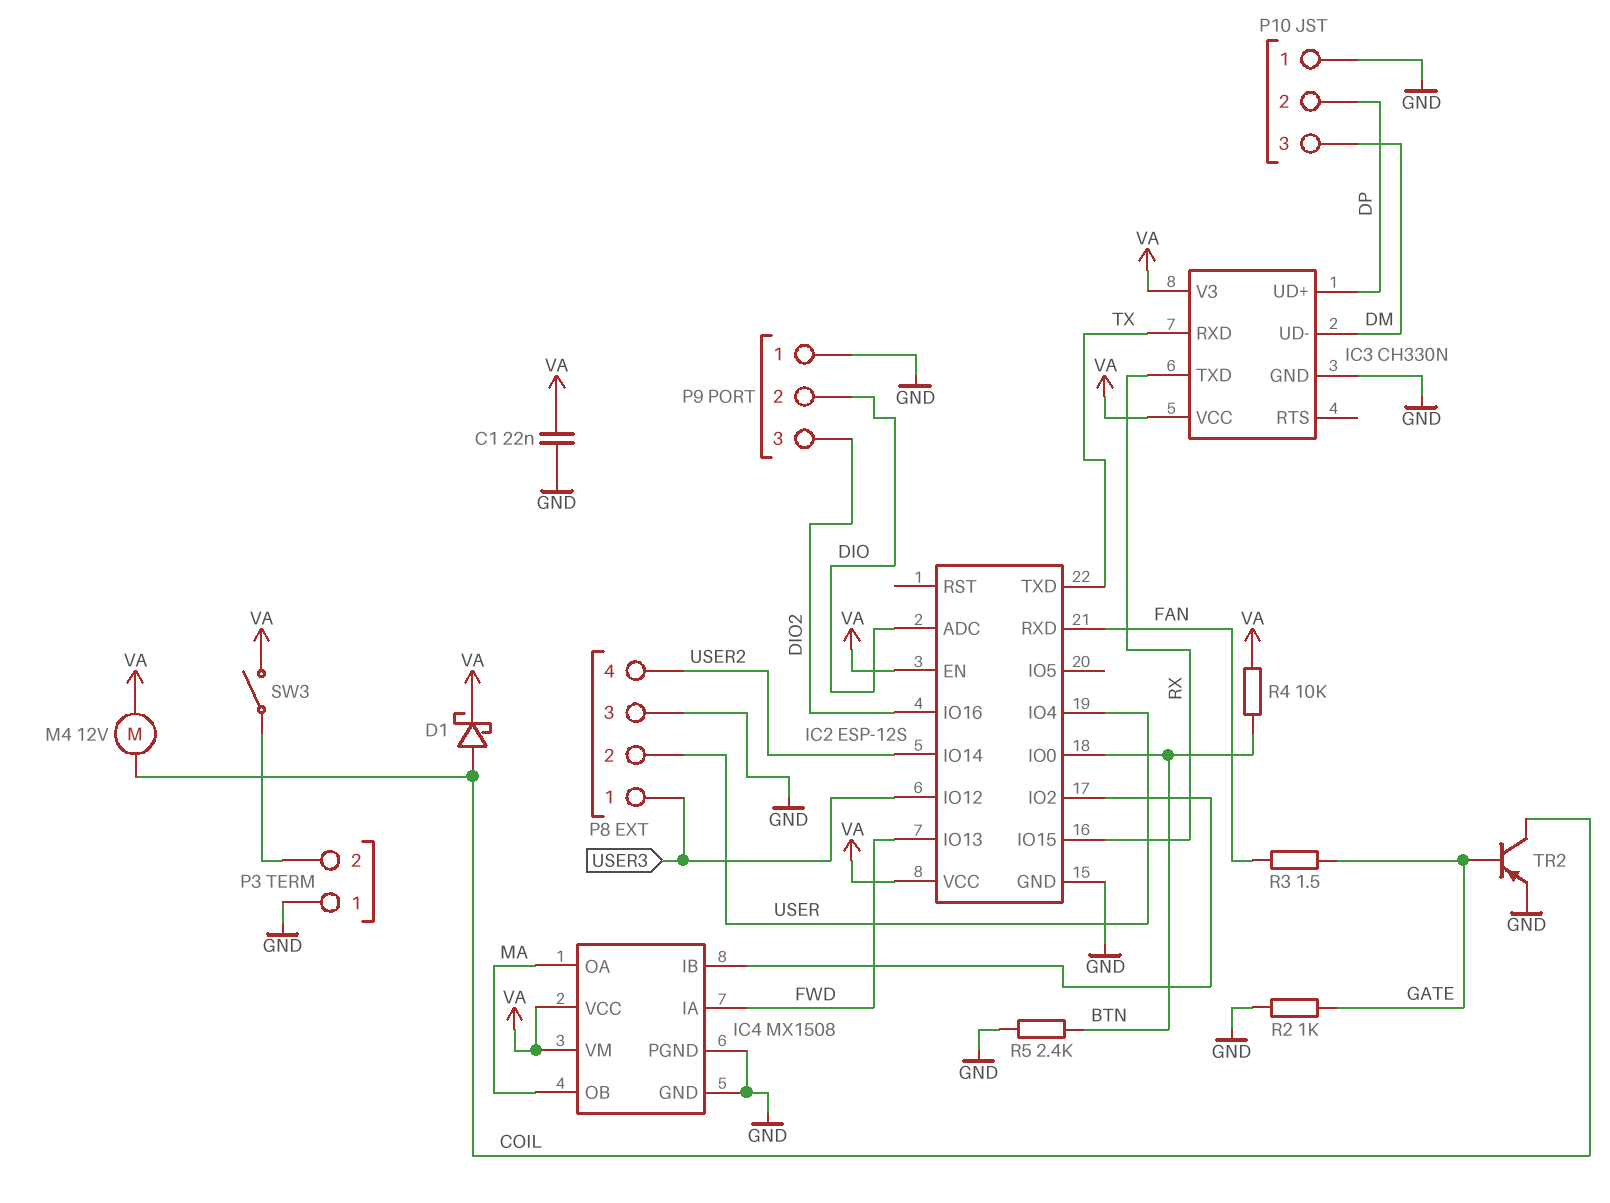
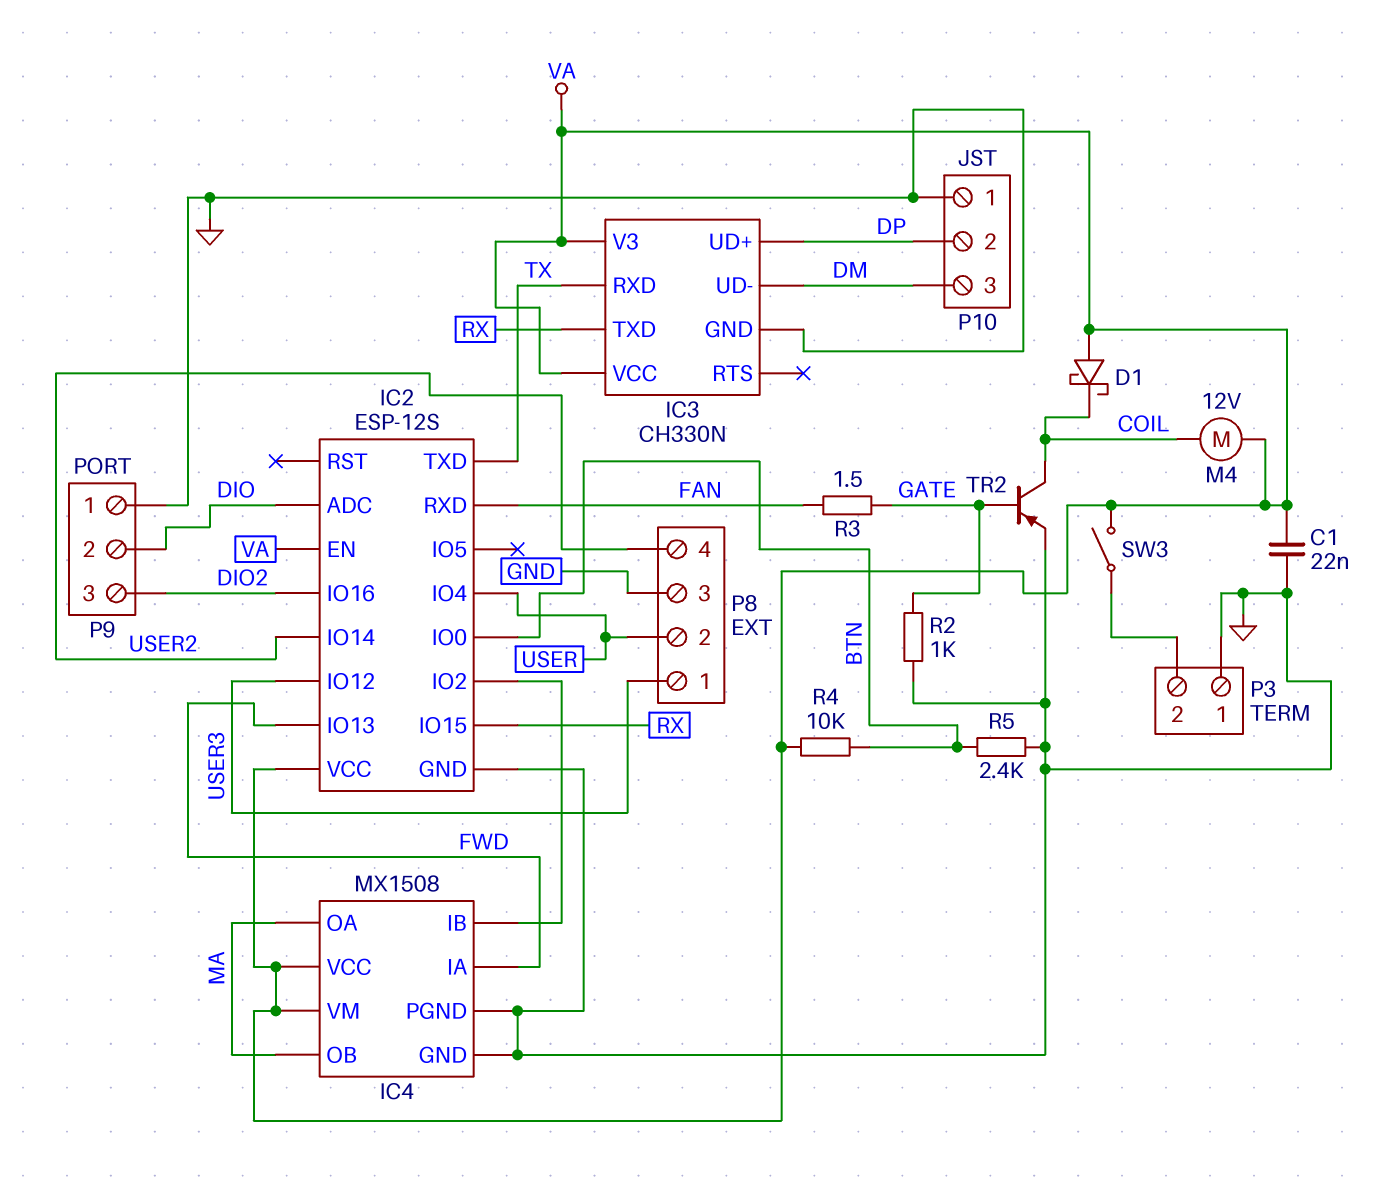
D1: schottky (A COIL, K VA) -> schottky (A VA, K COIL)

